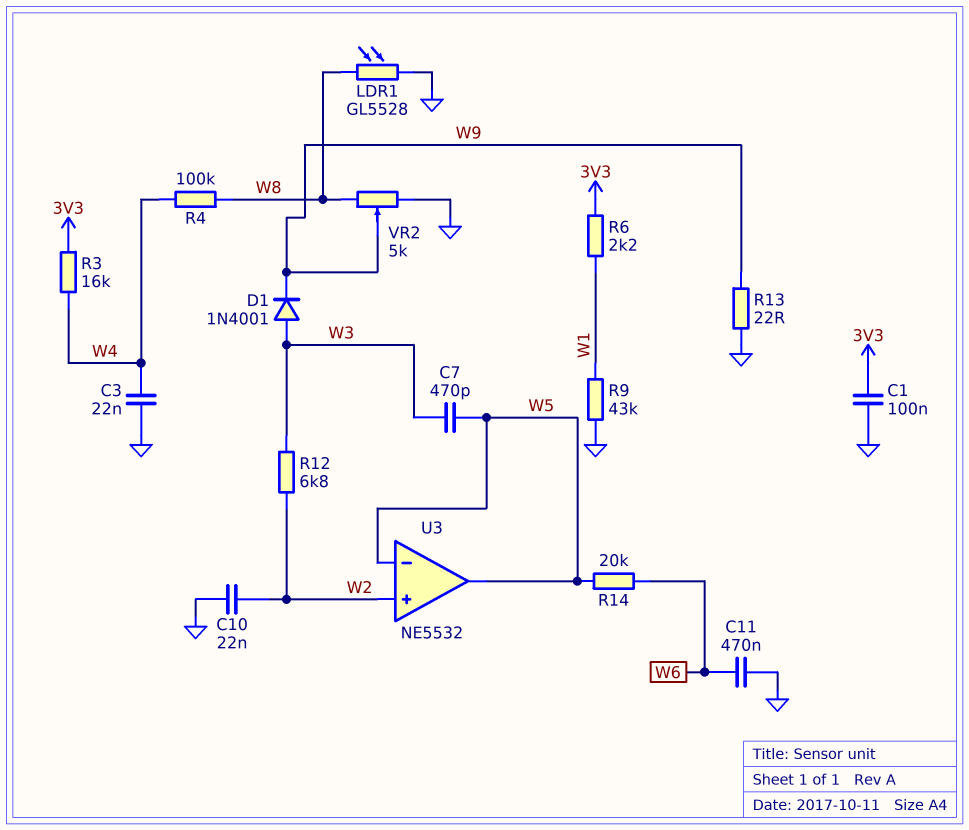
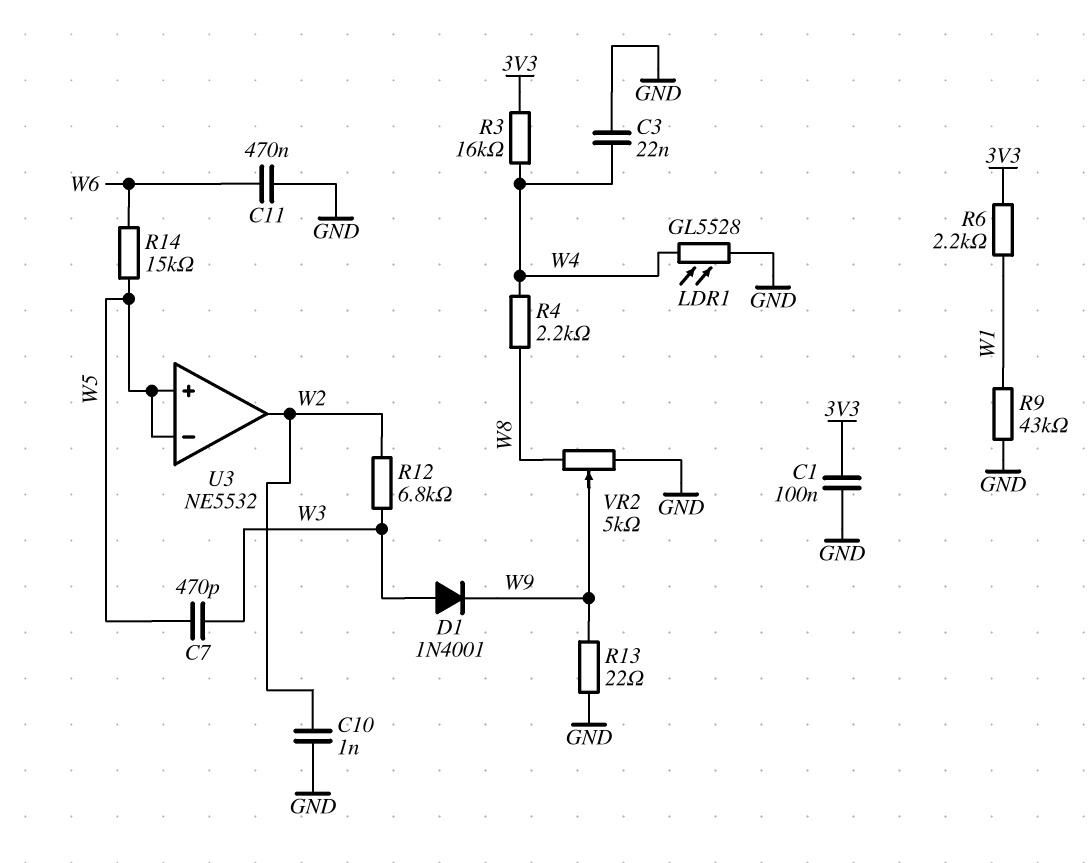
C10: 22nF (GND, W2) -> 1nF (GND, W2)
LDR1: GL5528 (GND, W8) -> GL5528 (GND, W4)
R4: 100k (W4, W8) -> 2.2k (W4, W8)
R14: 20k (W5, W6) -> 15k (W5, W6)
U3 pin in+: W2 -> W5
U3 pin out: W5 -> W2

